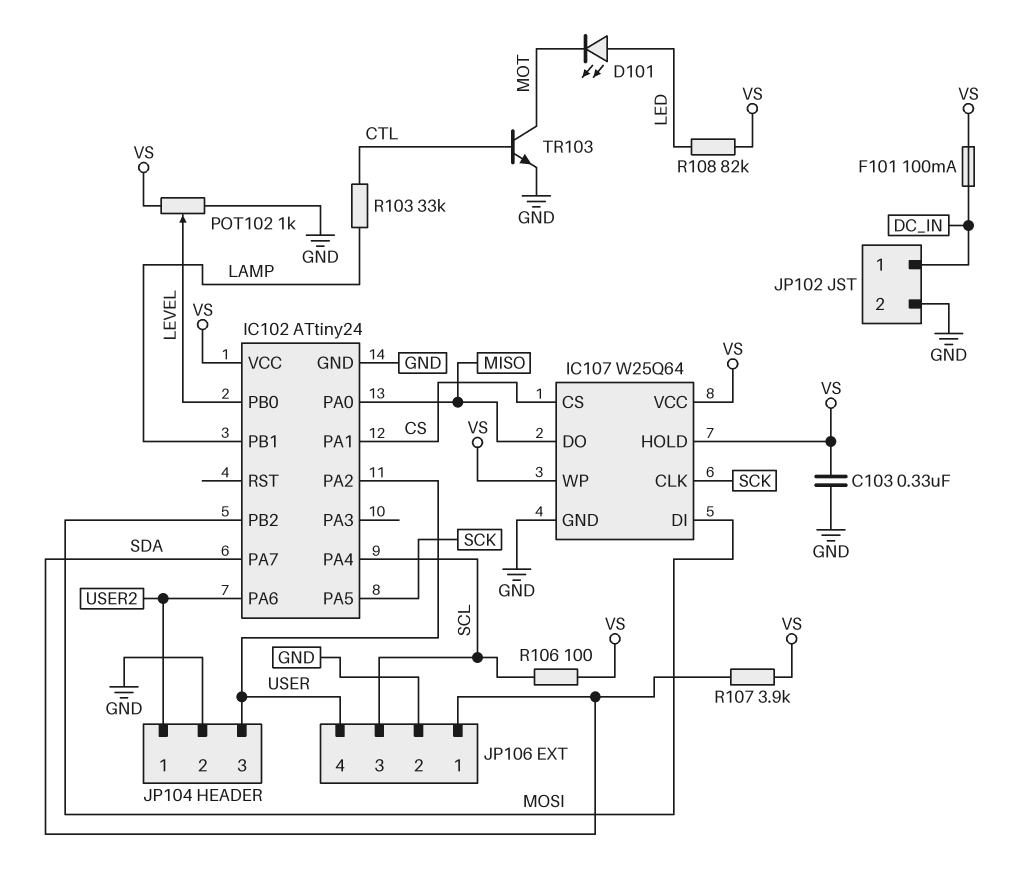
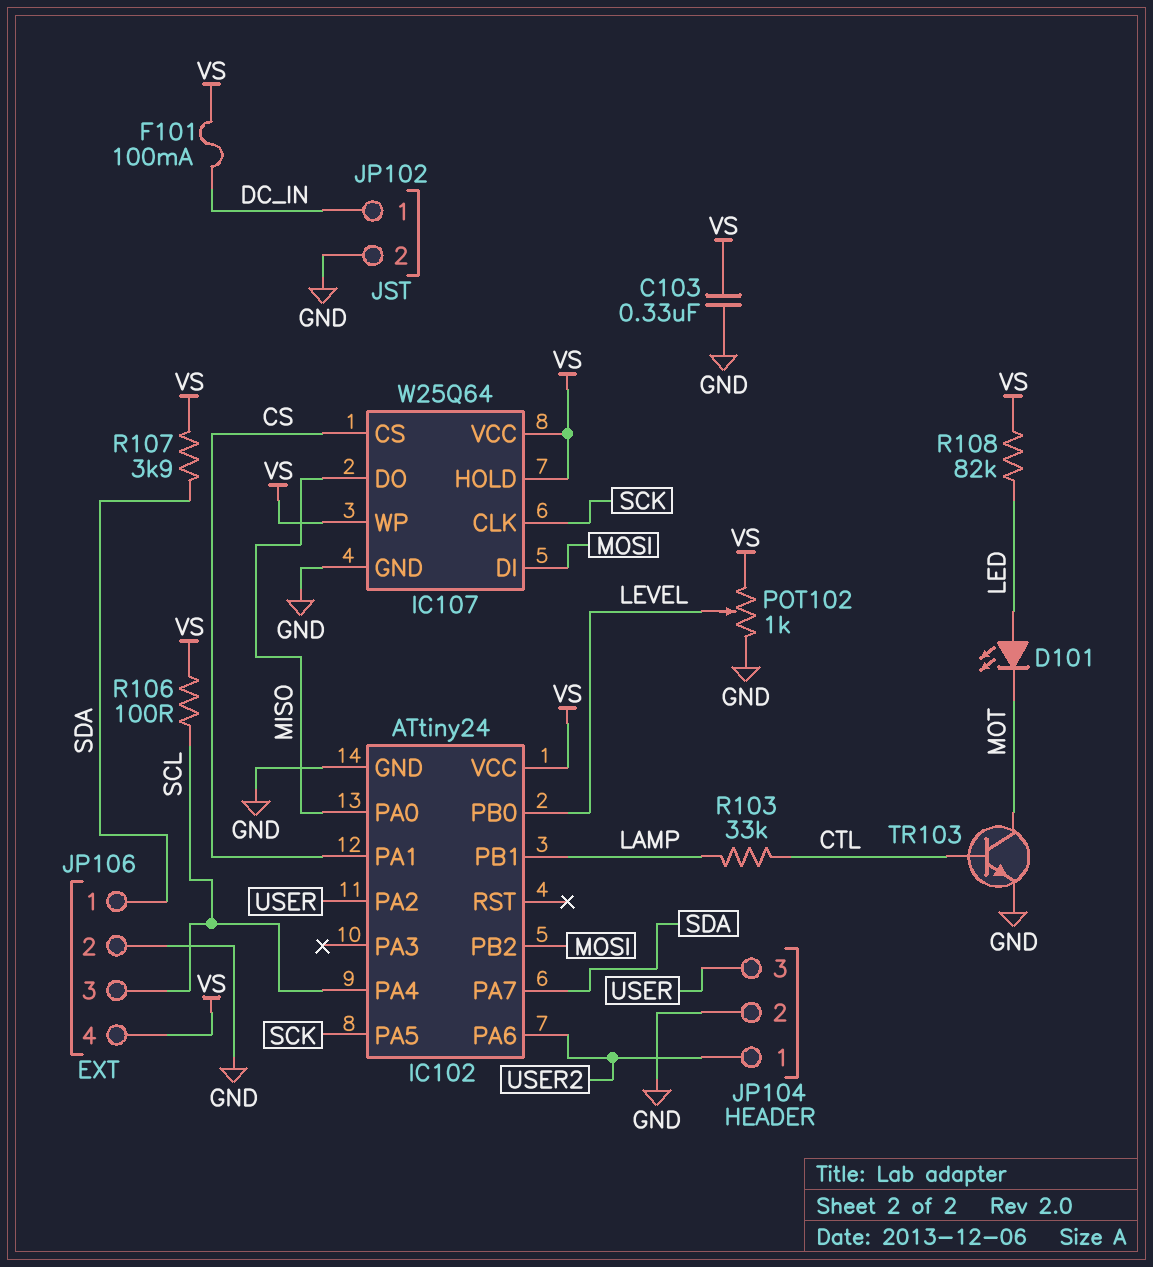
JP106 pin 4: USER -> VS

